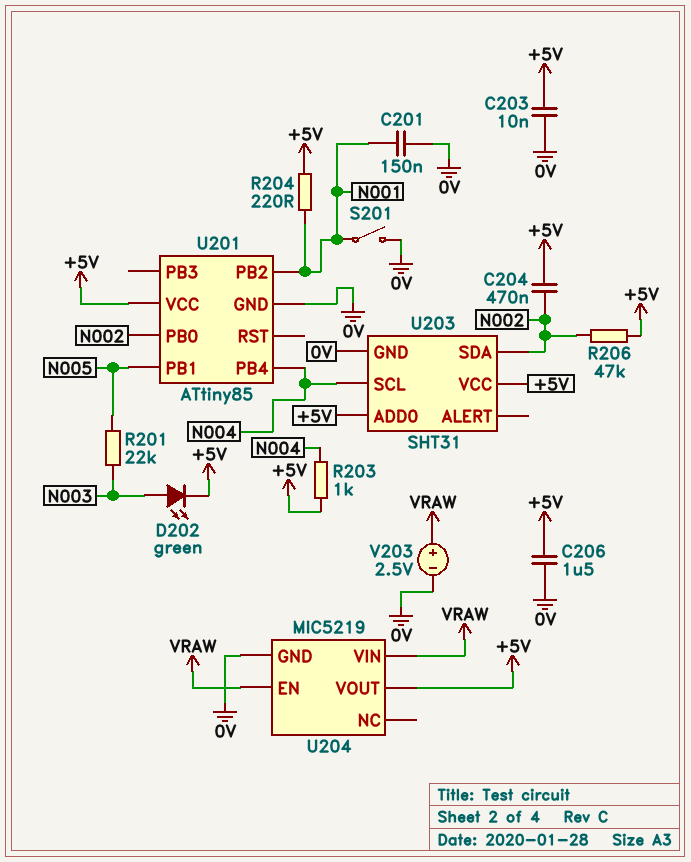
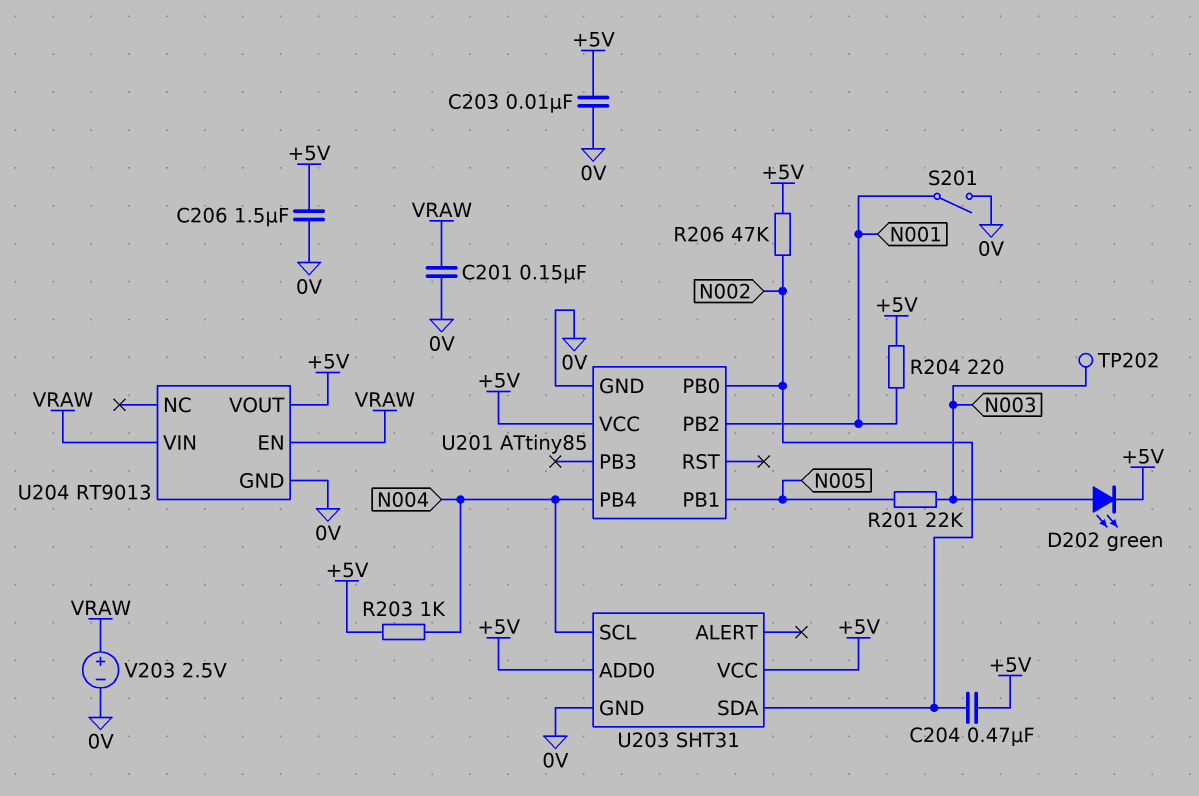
C201: 150nF (0V, N001) -> 150nF (0V, VRAW)
TP202: none -> test point (N003)
U204: MIC5219 -> RT9013

